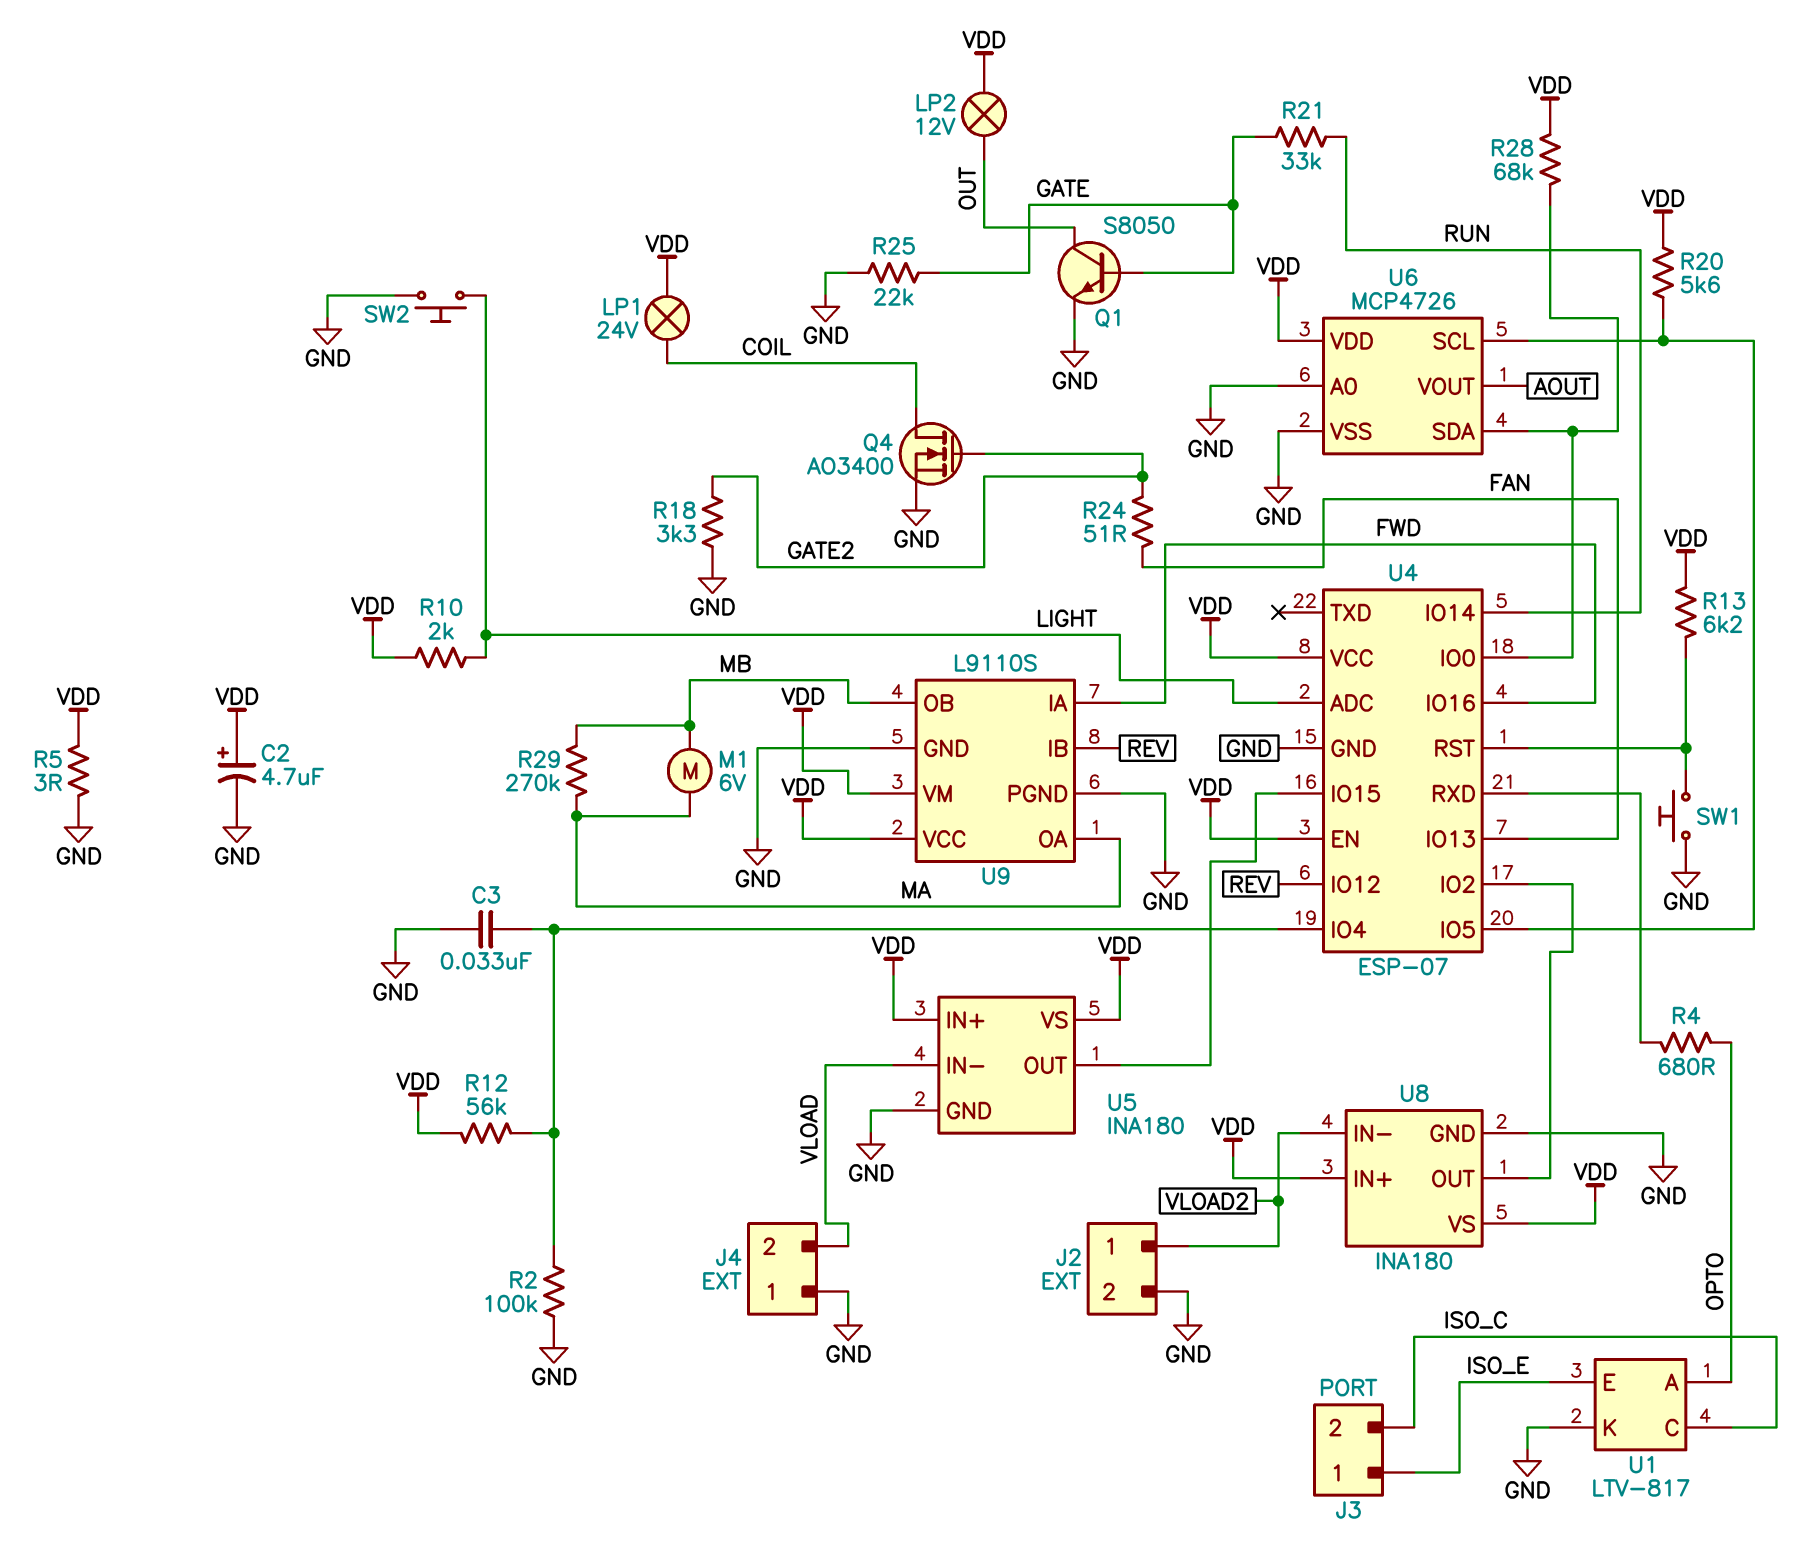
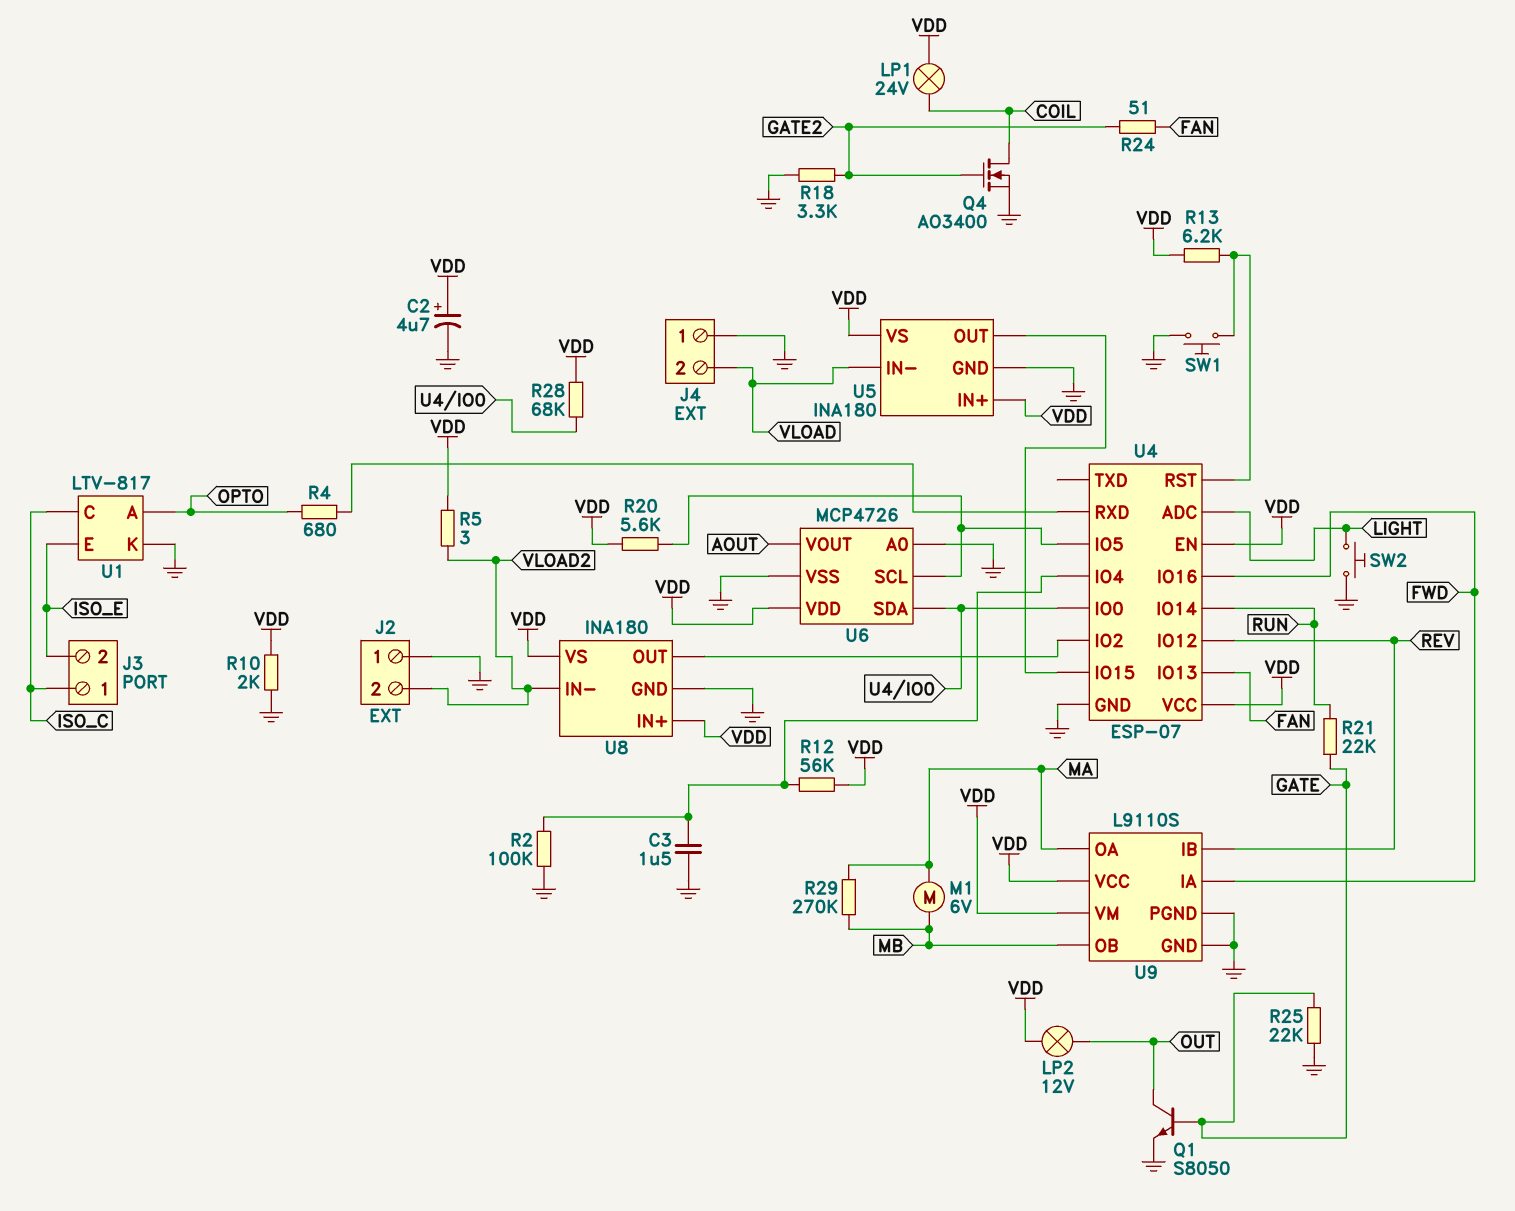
C3: 33nF (GND, U4/IO4) -> 1.5uF (GND, U4/IO4)
J2 pin 1: VLOAD2 -> GND
J2 pin 2: GND -> VLOAD2
J3 pin 1: ISO_E -> ISO_C
J3 pin 2: ISO_C -> ISO_E
R5: 3 (GND, VDD) -> 3 (VDD, VLOAD2)
R10: 2k (LIGHT, VDD) -> 2k (GND, VDD)
R21: 33k (GATE, RUN) -> 22k (GATE, RUN)

